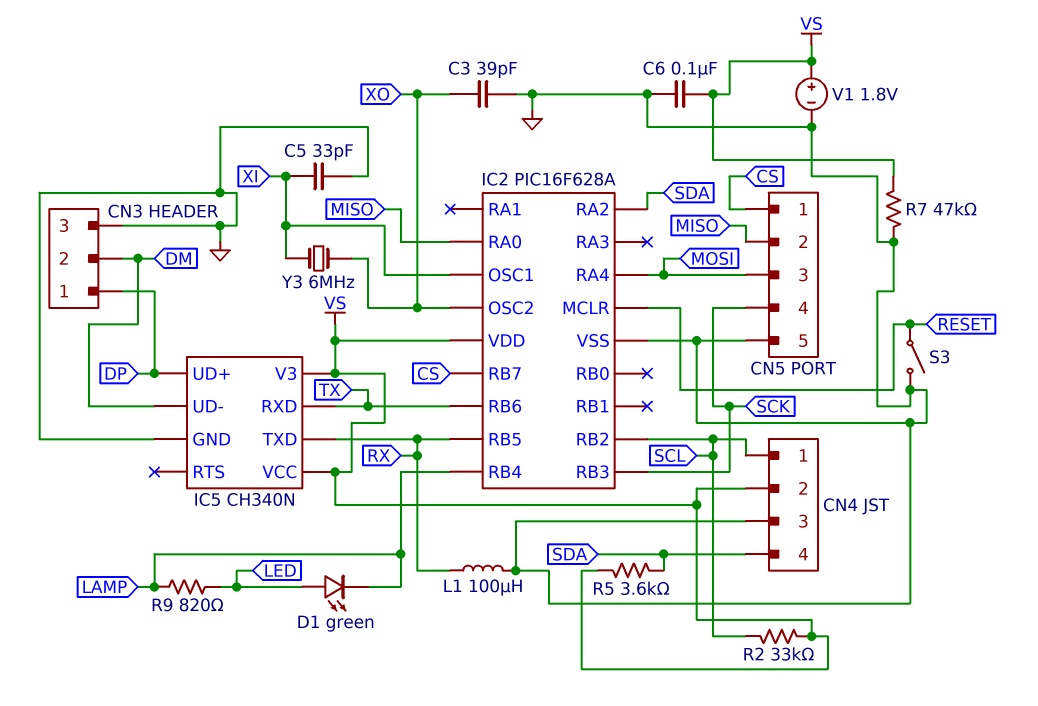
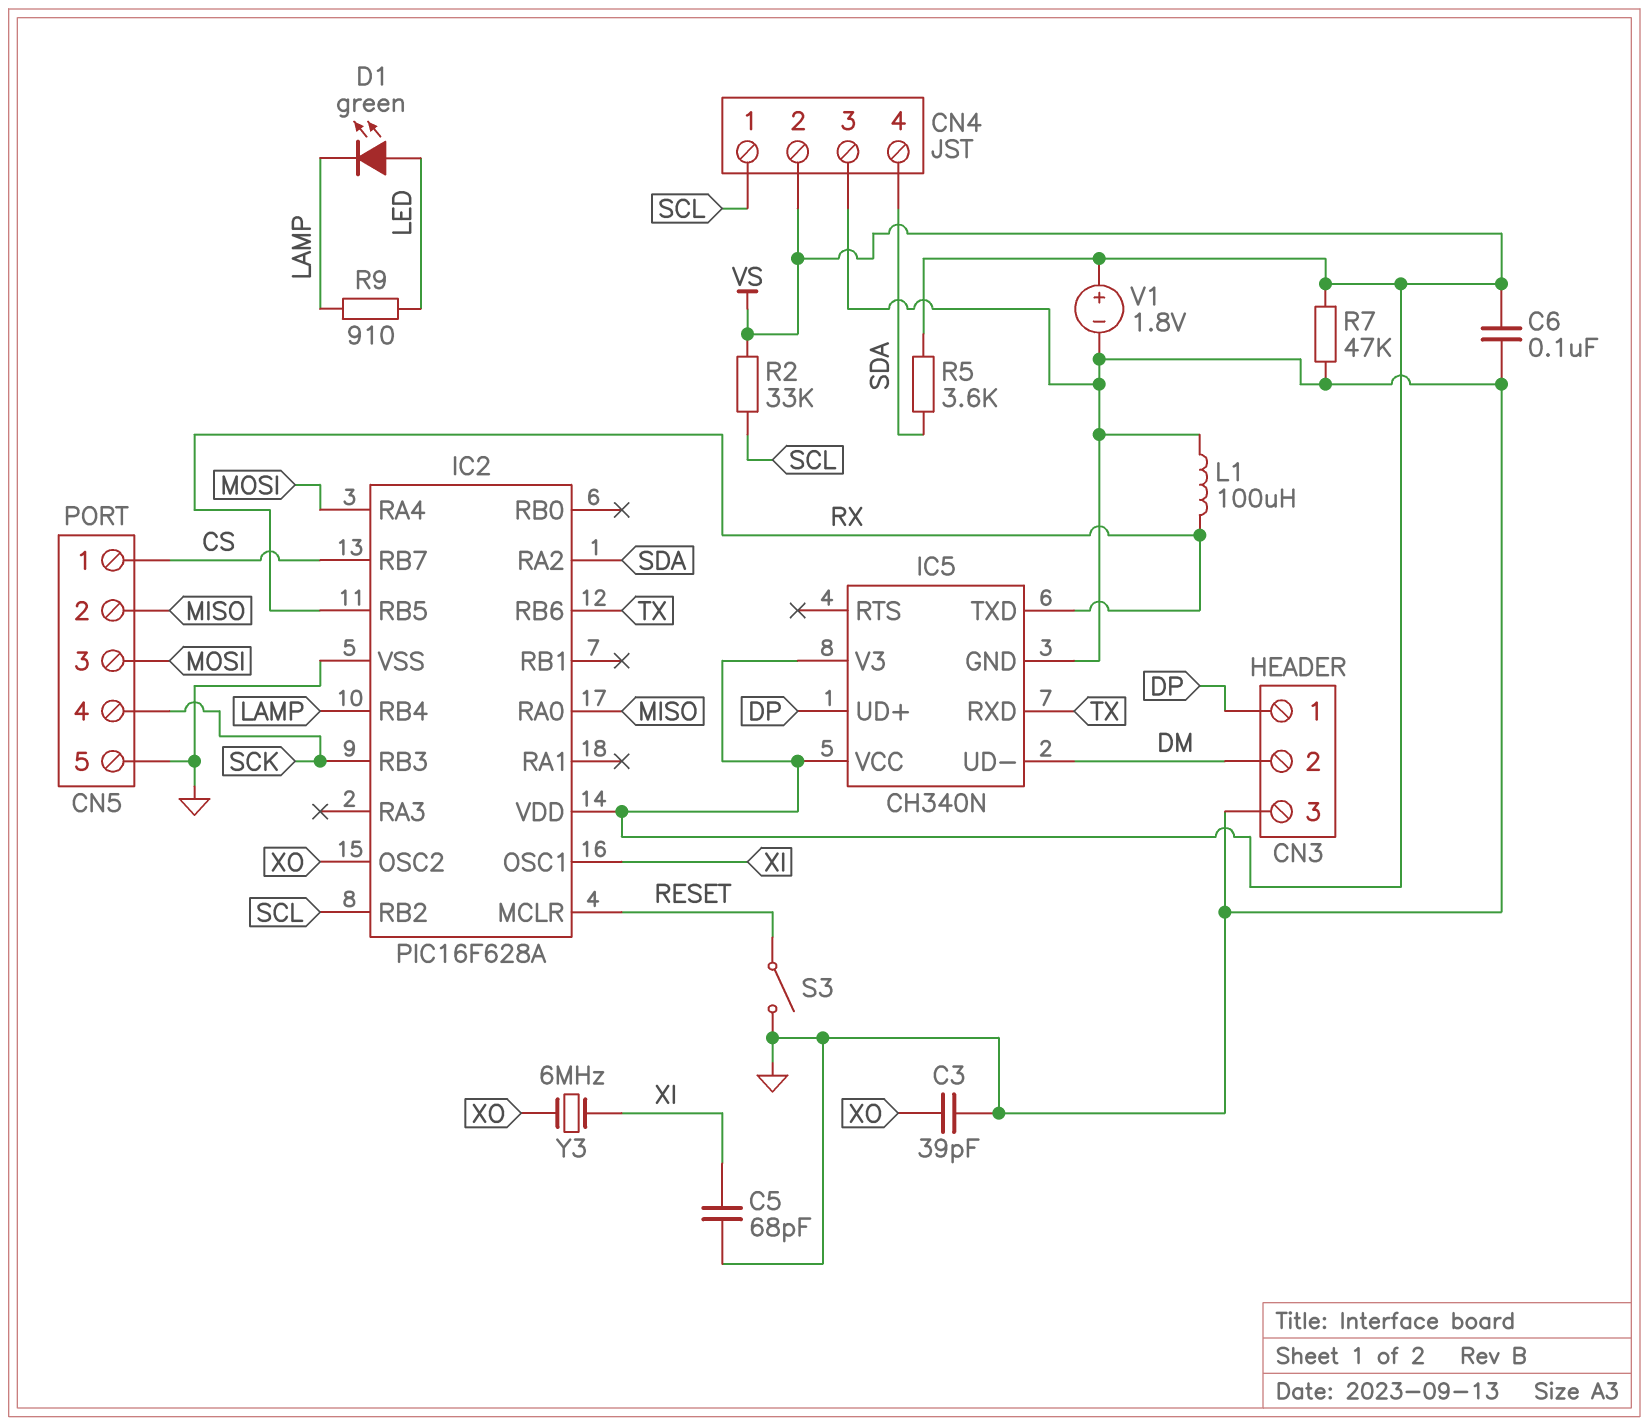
C5: 33pF (GND, XI) -> 68pF (GND, XI)
R9: 820 (LAMP, LED) -> 910 (LAMP, LED)

